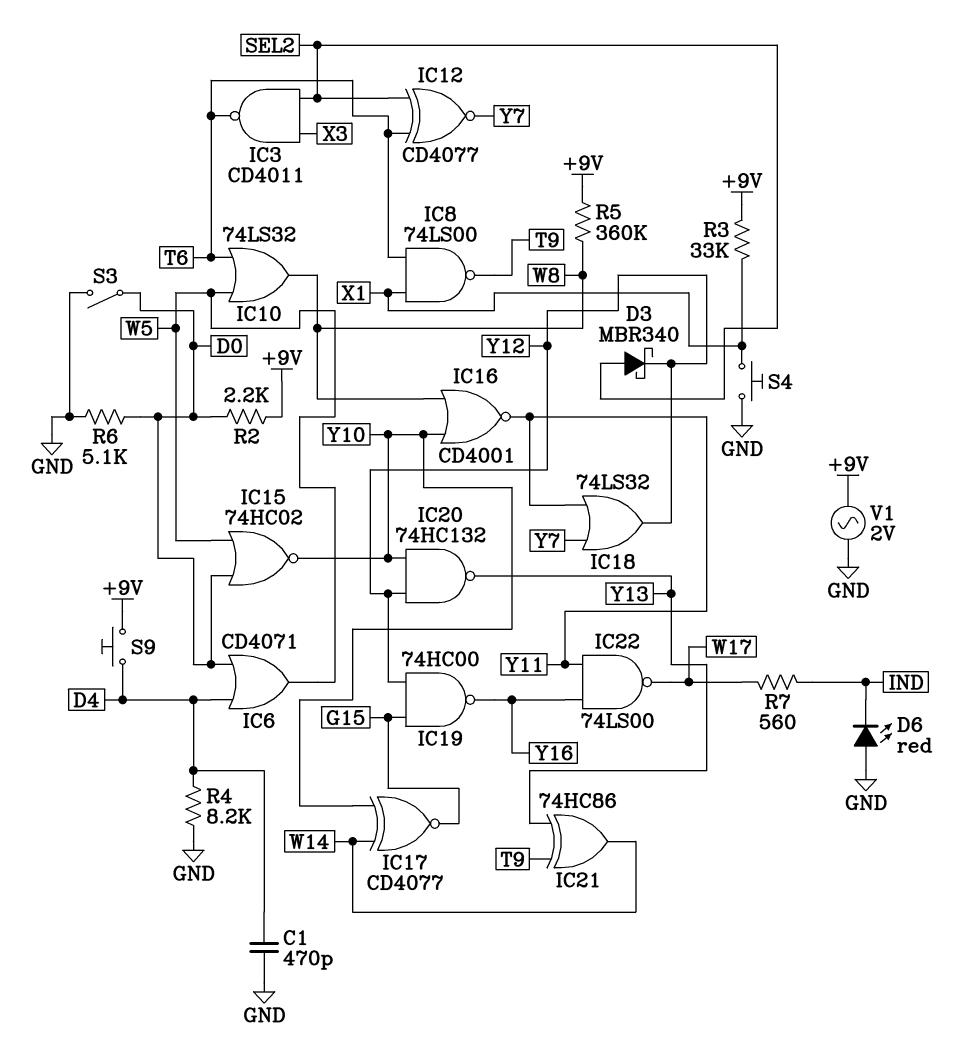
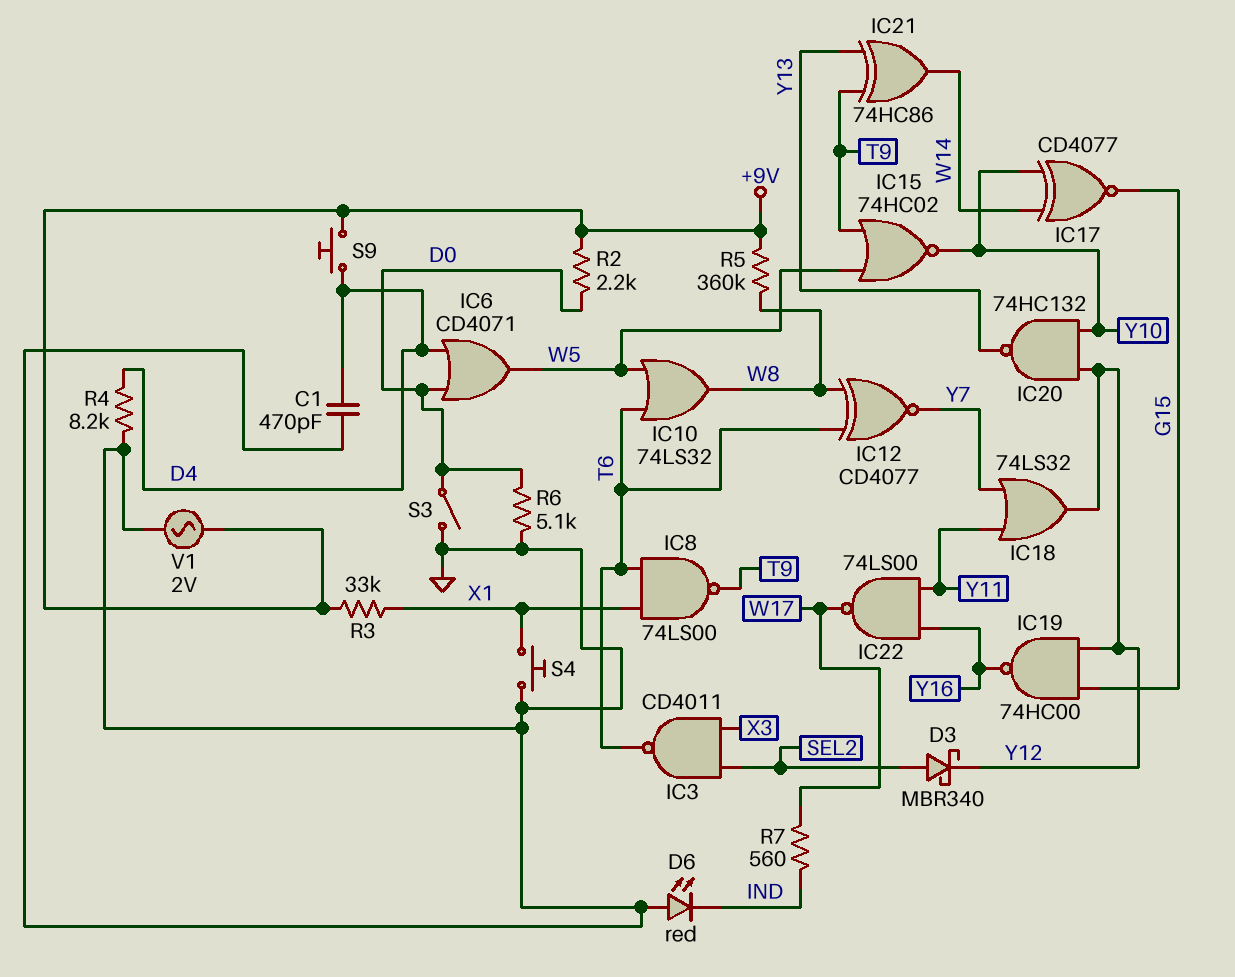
IC12: XNOR CD4077 (in SEL2, in T6, out Y7) -> XNOR CD4077 (in T6, in W8, out Y7)
IC15: NOR 74HC02 (in D0, in W5, out Y10) -> NOR 74HC02 (in T9, in W5, out Y10)
IC16: NOR CD4001 (in W8, in Y10, out Y11) -> none

